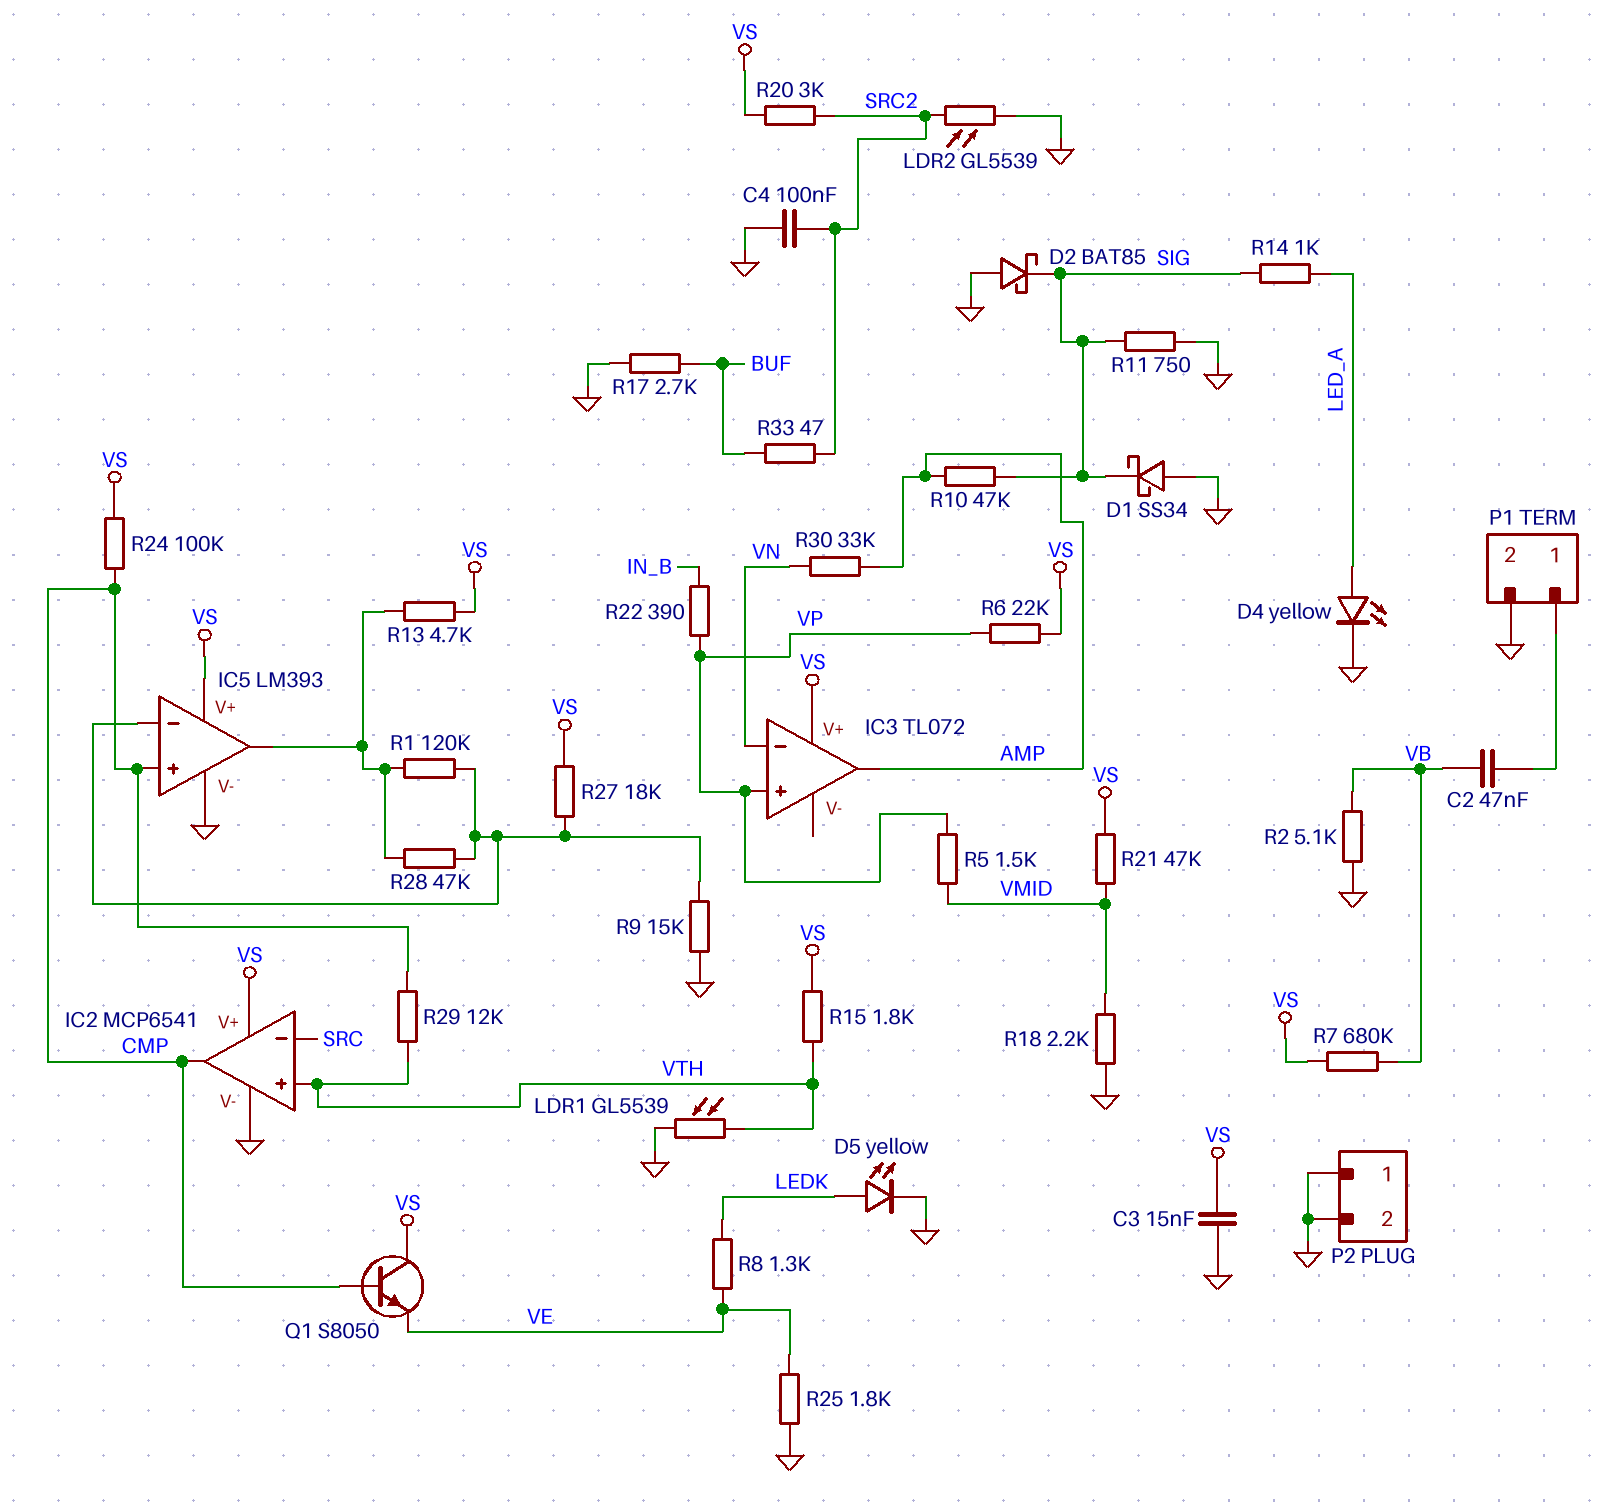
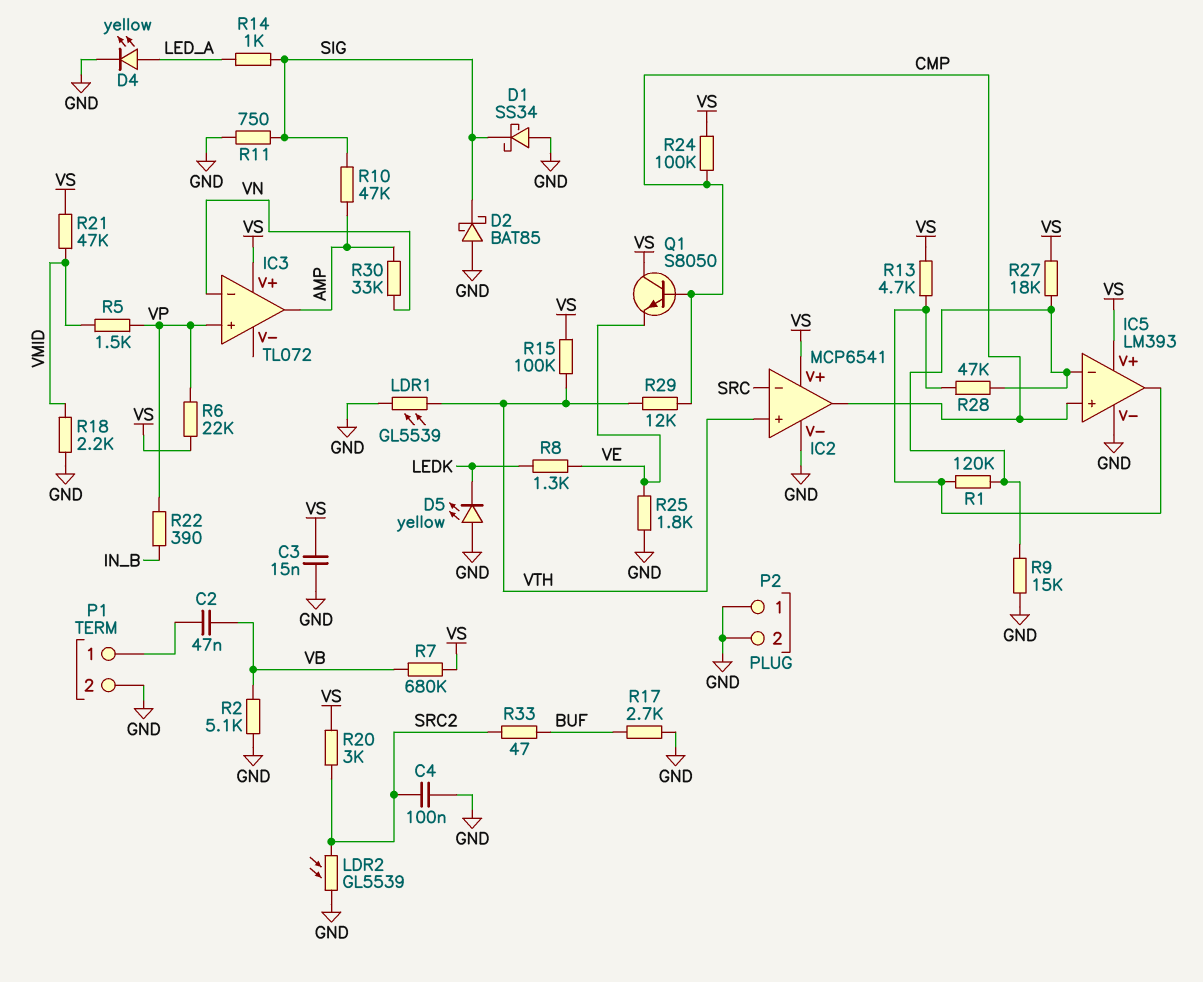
D5: LED yellow (A LEDK, K GND) -> LED yellow (A GND, K LEDK)
R15: 1.8k (VS, VTH) -> 100k (VS, VTH)

